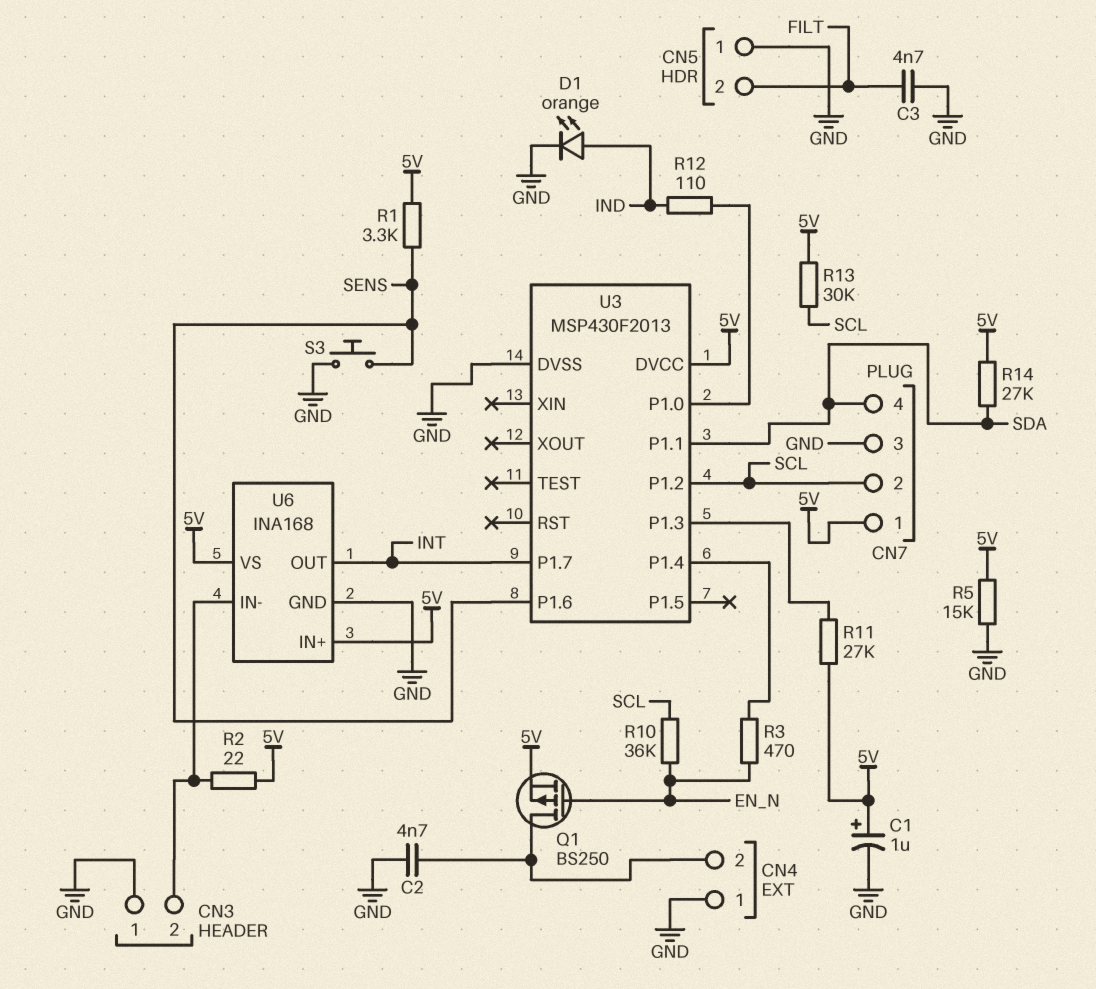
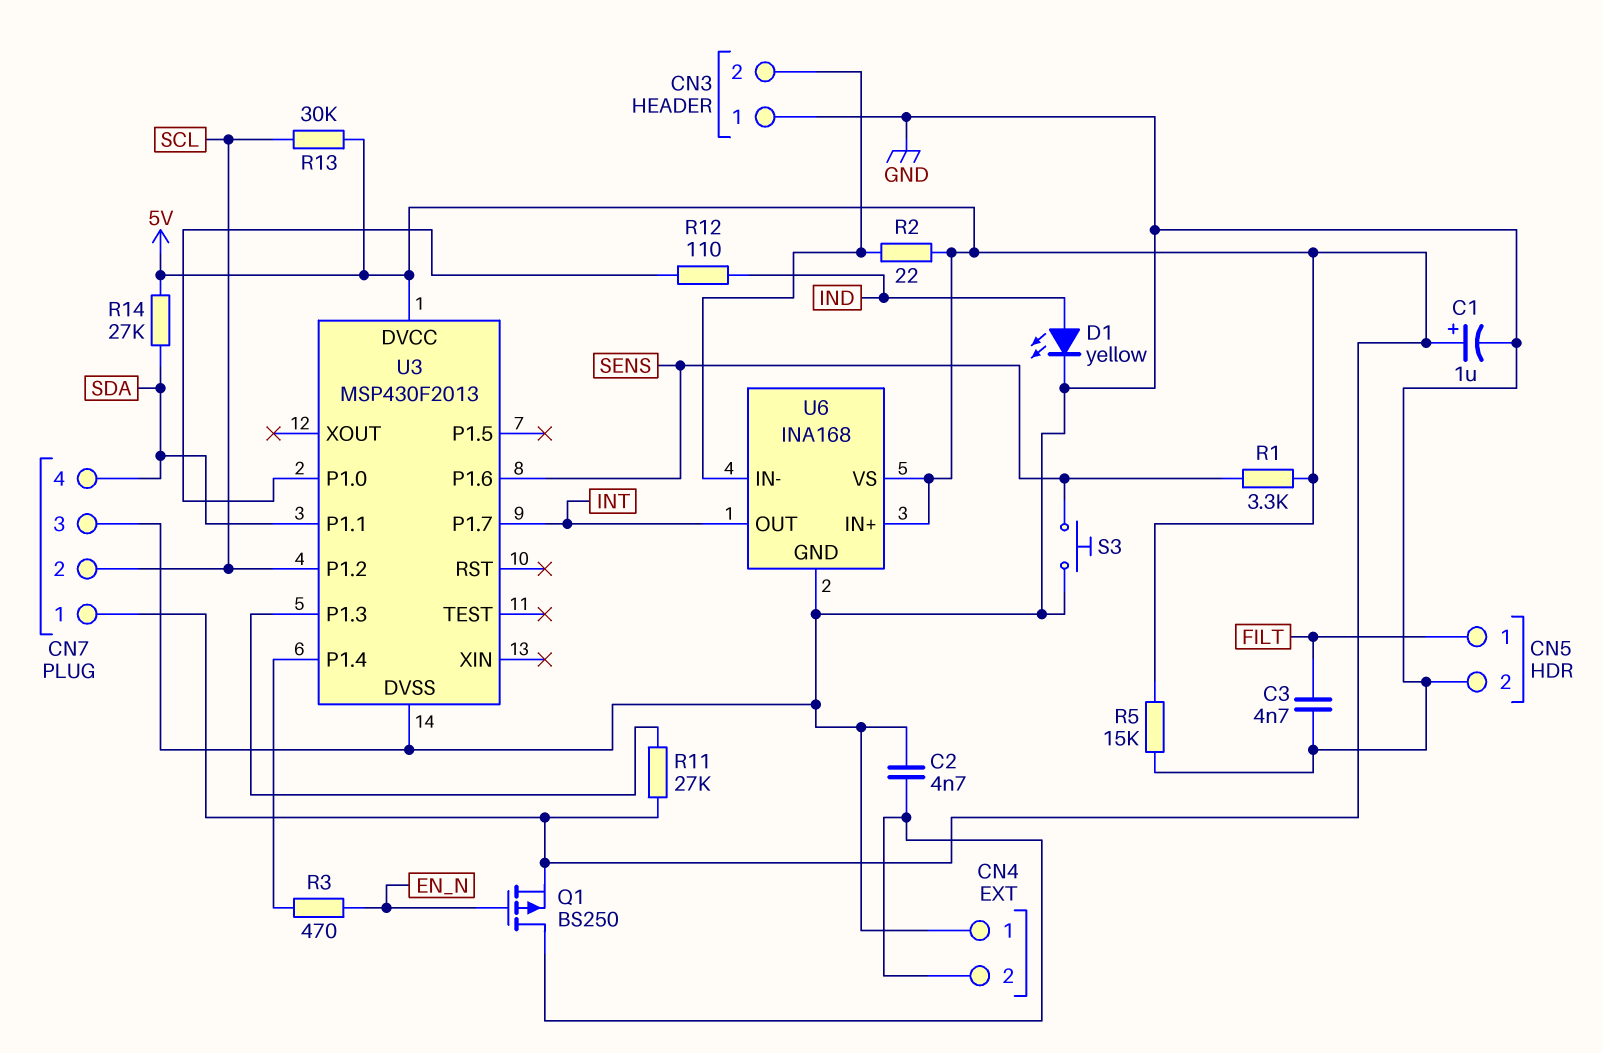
CN5 pin 1: GND -> FILT
CN5 pin 2: FILT -> GND
D1: LED orange (A IND, K GND) -> LED yellow (A IND, K GND)
R10: 36k (EN_N, SCL) -> none

